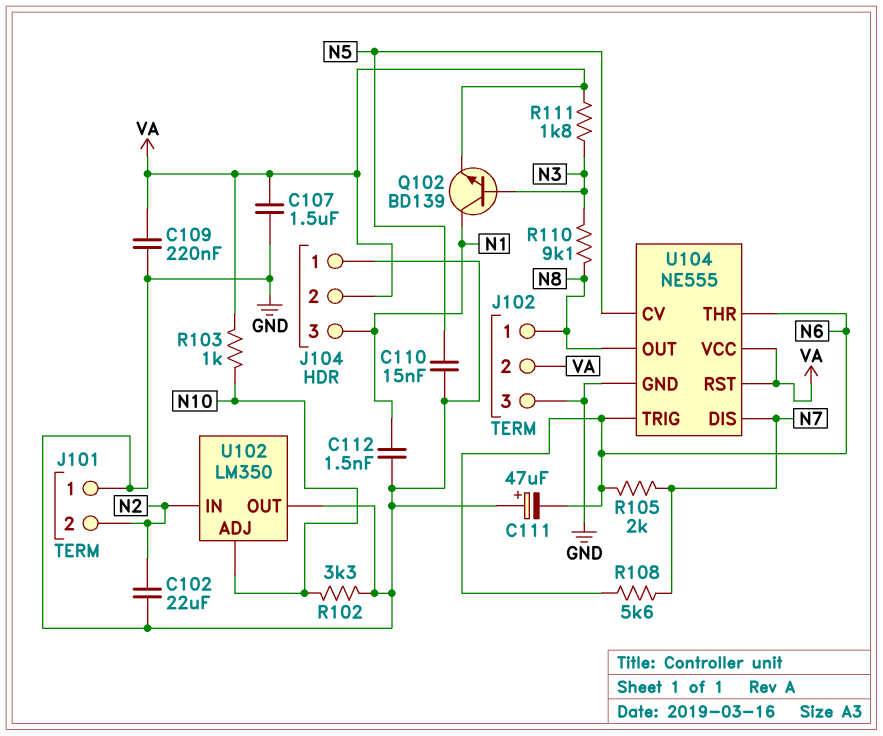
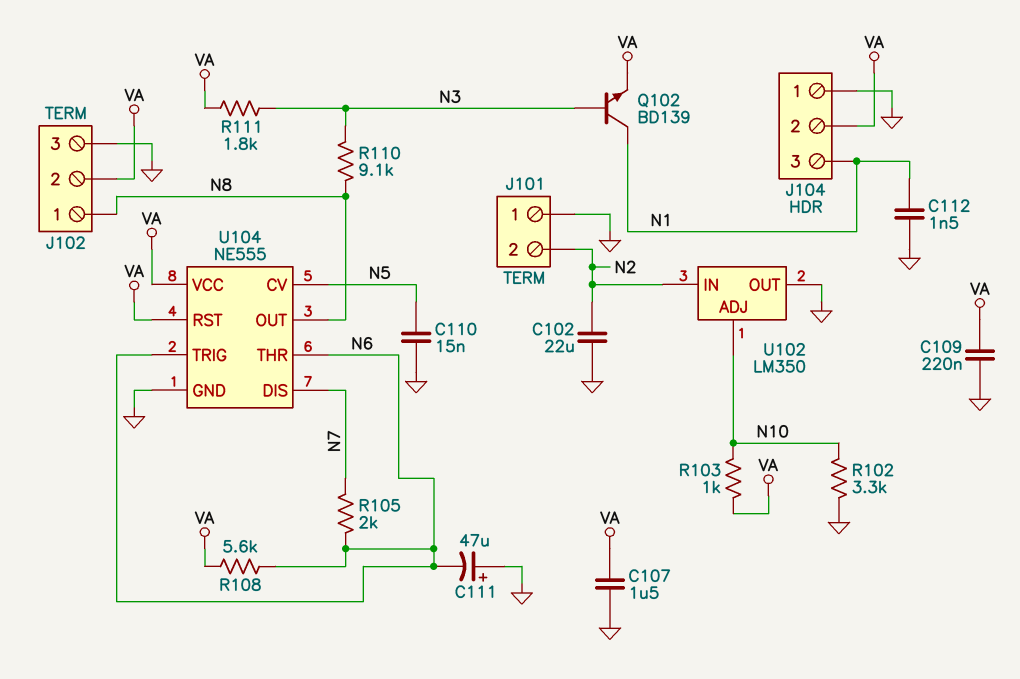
R108: 5.6k (N6, N7) -> 5.6k (N6, VA)

